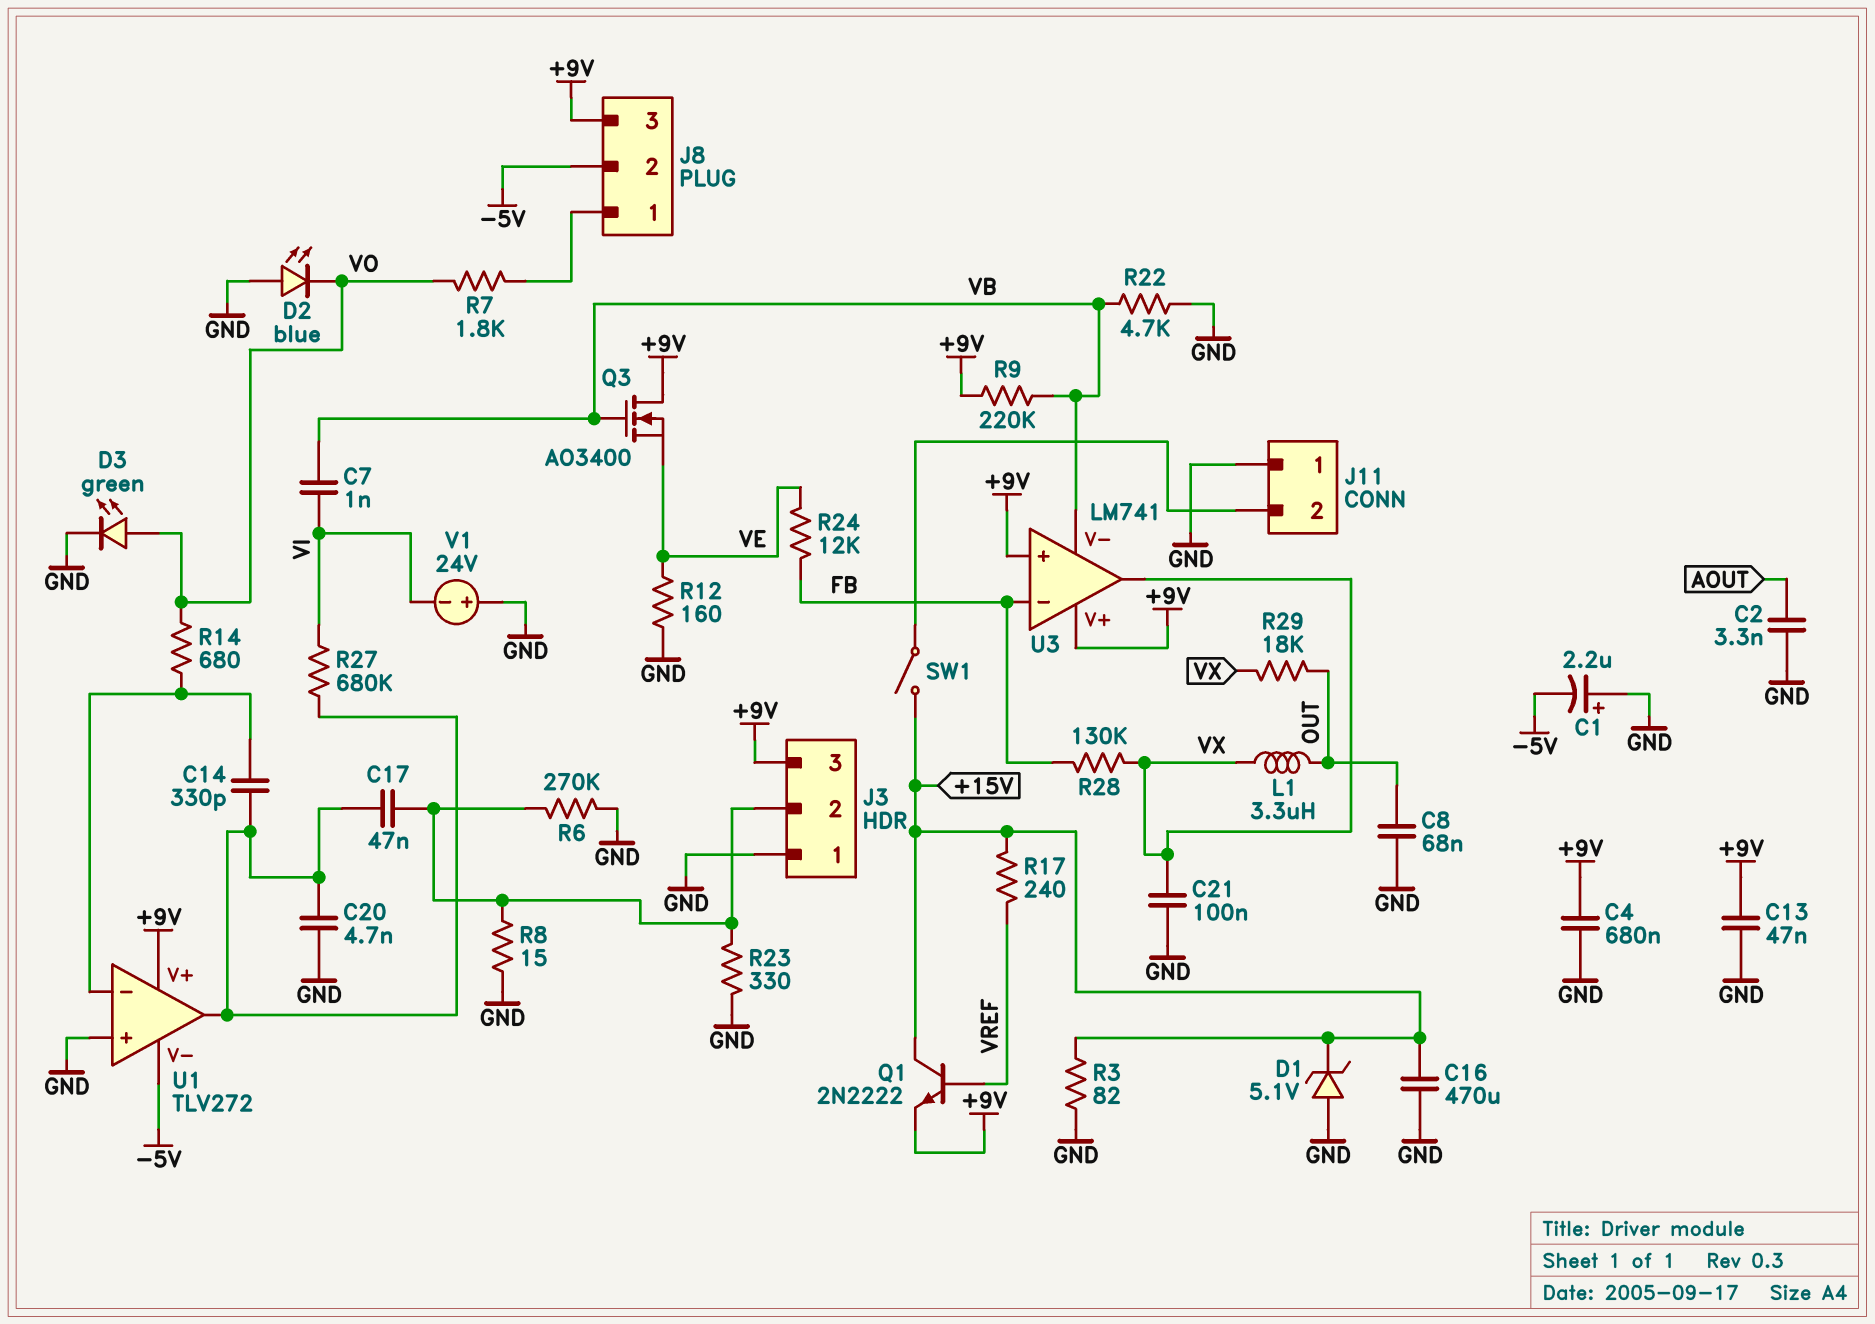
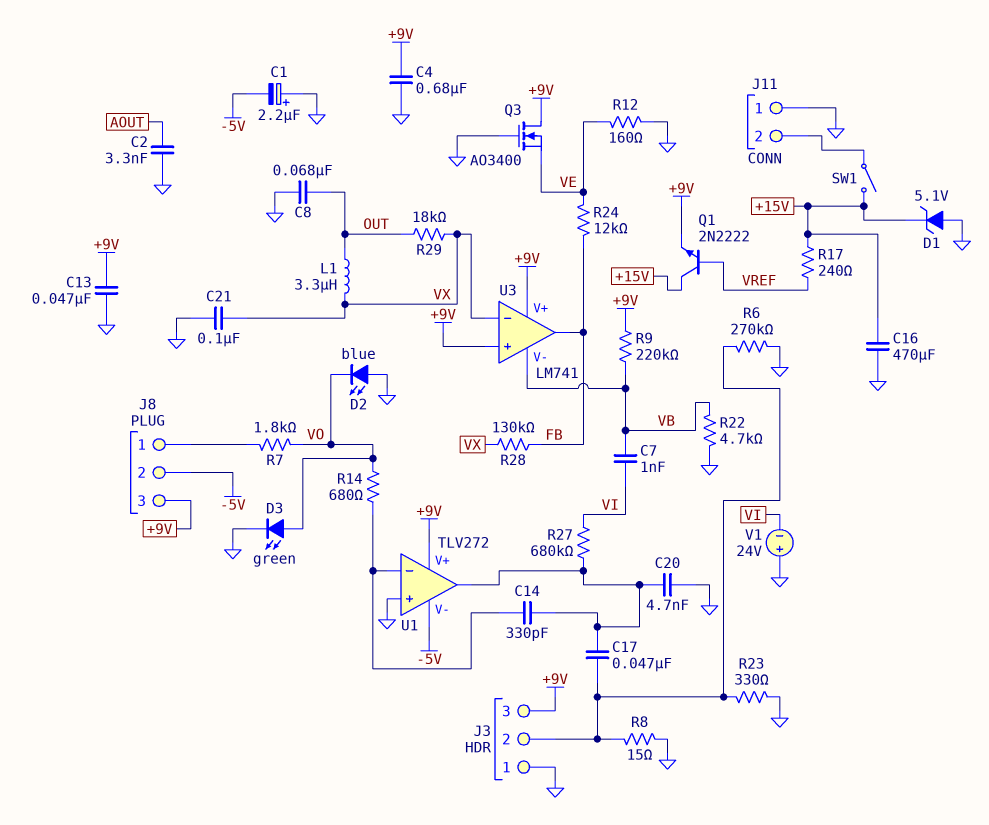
Q3: NMOS AO3400 (G VB, D +9V, S VE) -> NMOS AO3400 (G GND, D +9V, S VE)
R3: 82 (+15V, GND) -> none
U3 pin in-: FB -> VX
U3 pin out: VX -> FB

